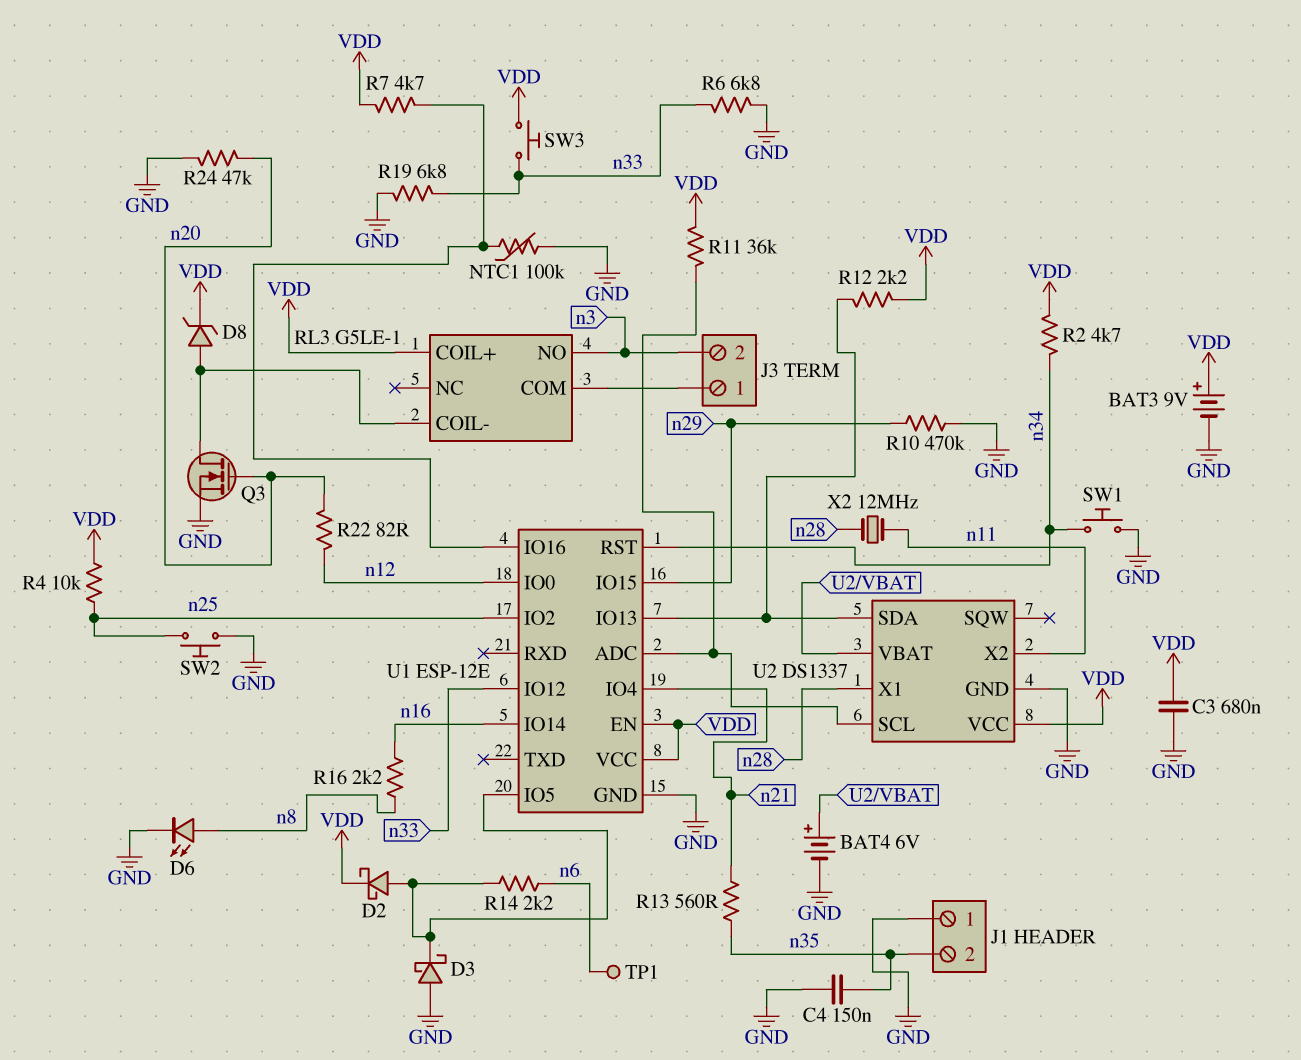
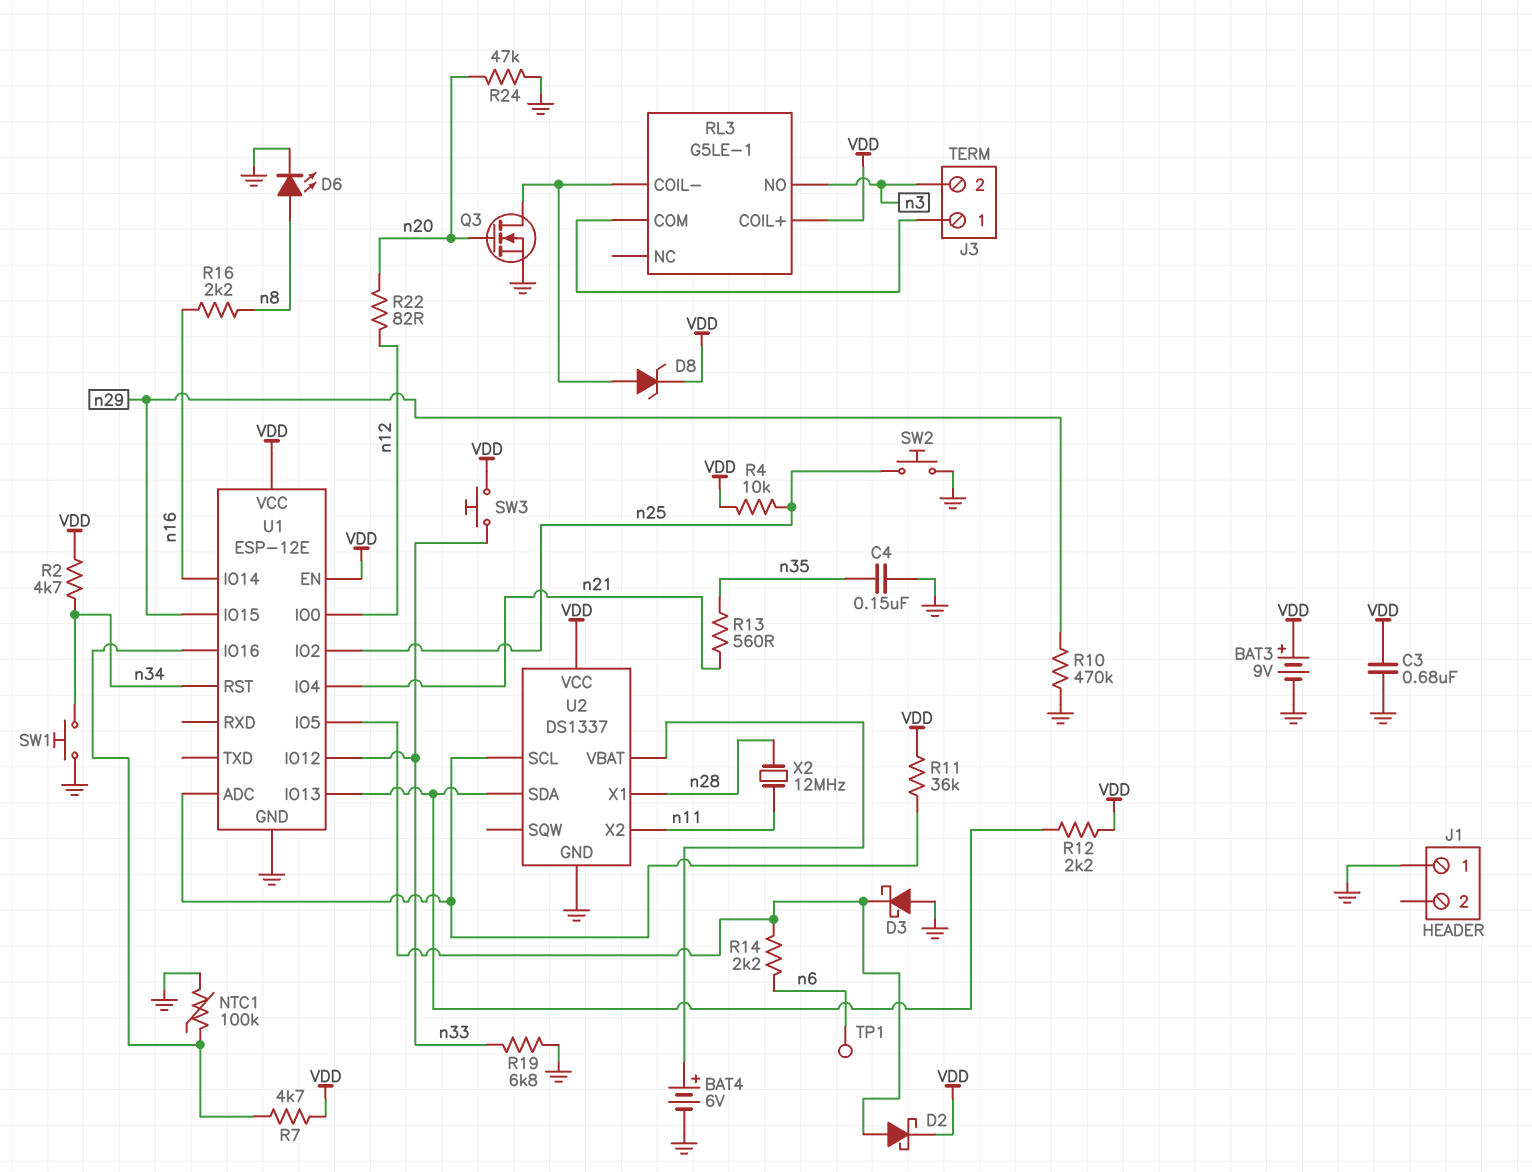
J1 pin 2: n35 -> none
R6: 6.8k (GND, n33) -> none

